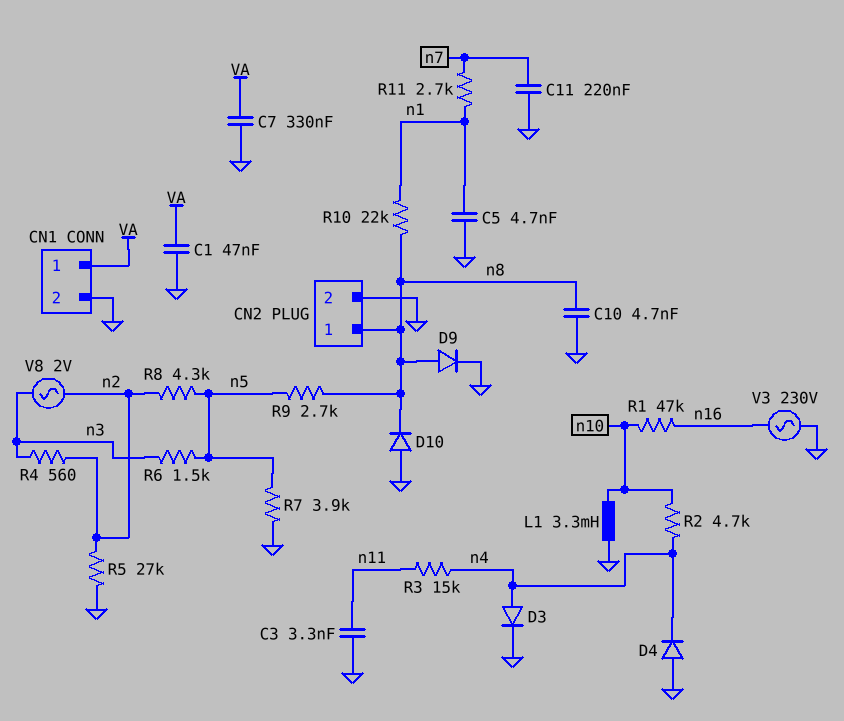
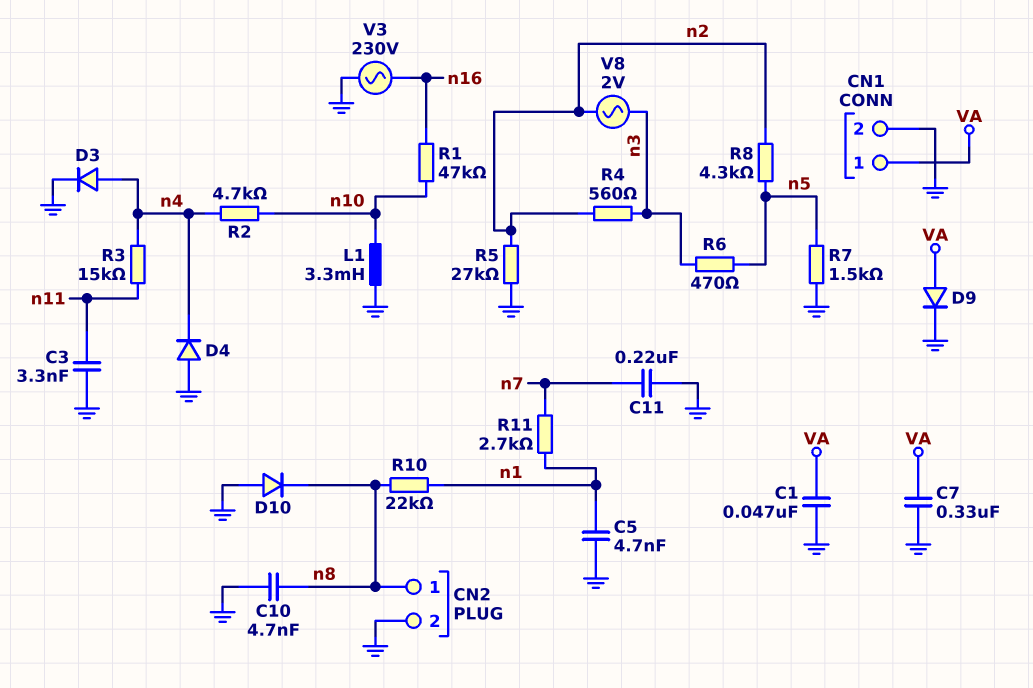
D9: diode (A n8, K GND) -> diode (A VA, K GND)
R6: 1.5k (n3, n5) -> 470 (n3, n5)
R7: 3.9k (GND, n5) -> 1.5k (GND, n5)
R9: 2.7k (n5, n8) -> none

